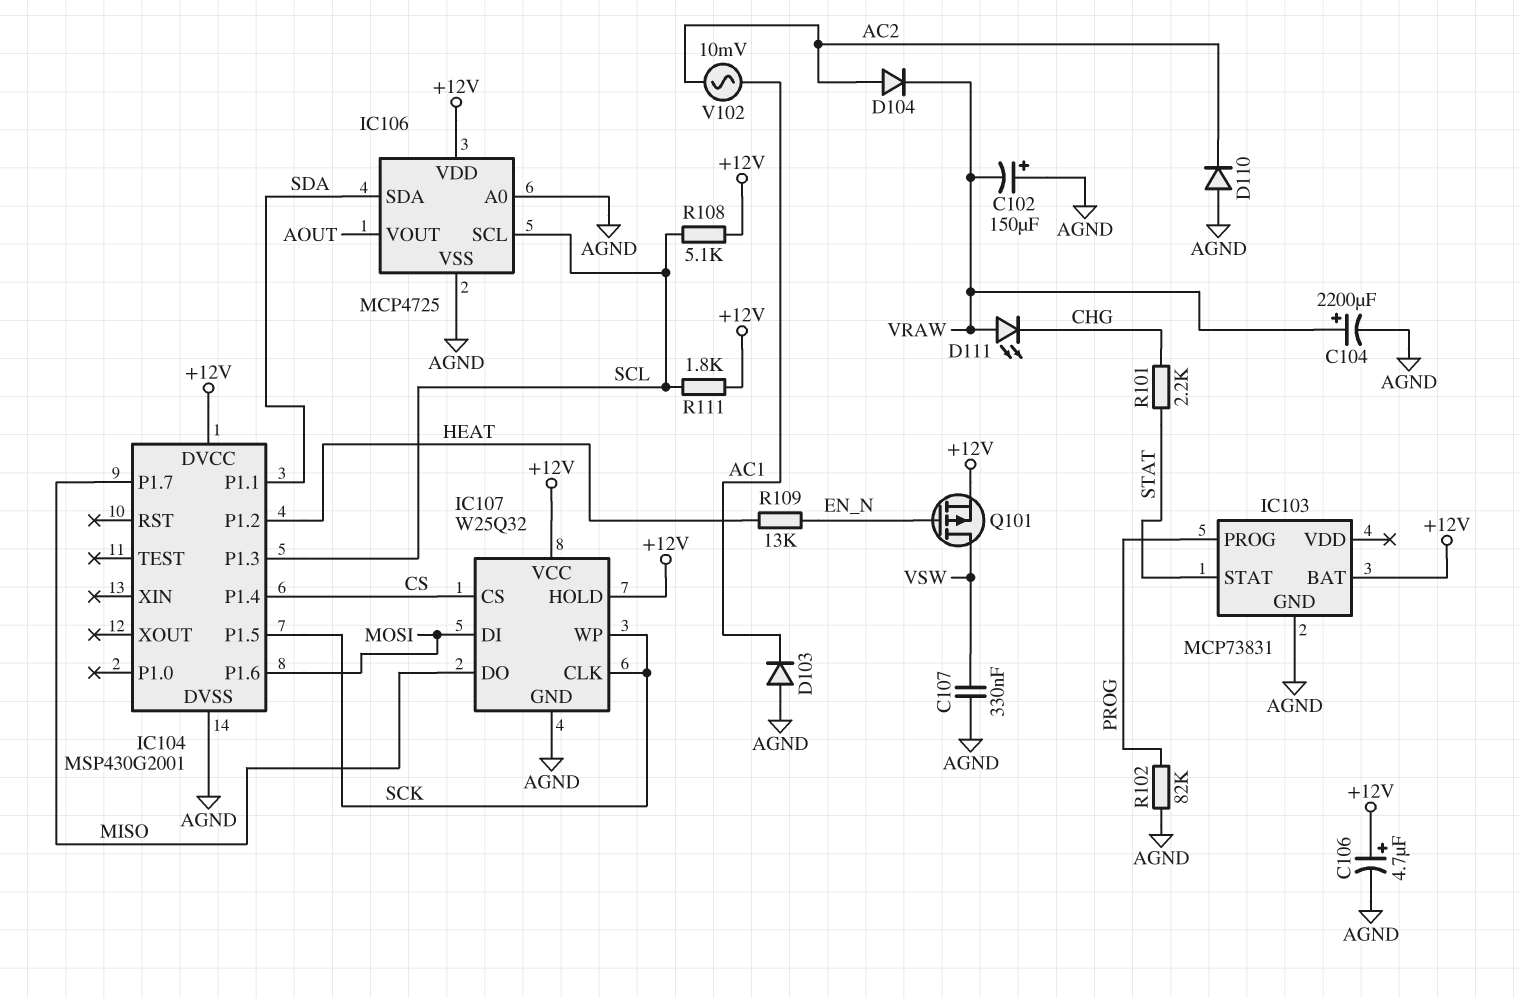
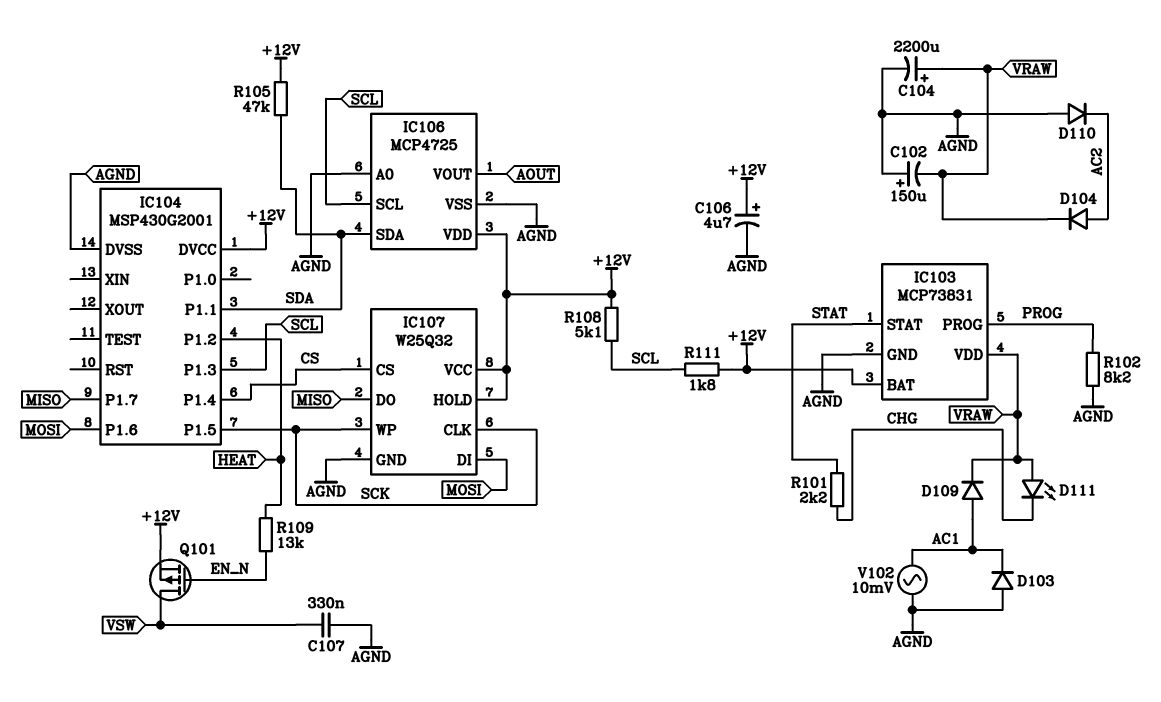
D109: none -> diode (A AC1, K VRAW)
IC103 pin VDD: none -> VRAW
R102: 82k (AGND, PROG) -> 8.2k (AGND, PROG)
R105: none -> 47k (+12V, SDA)
V102: AC 10mV (AC1, AC2) -> AC 10mV (AC1, AGND)

